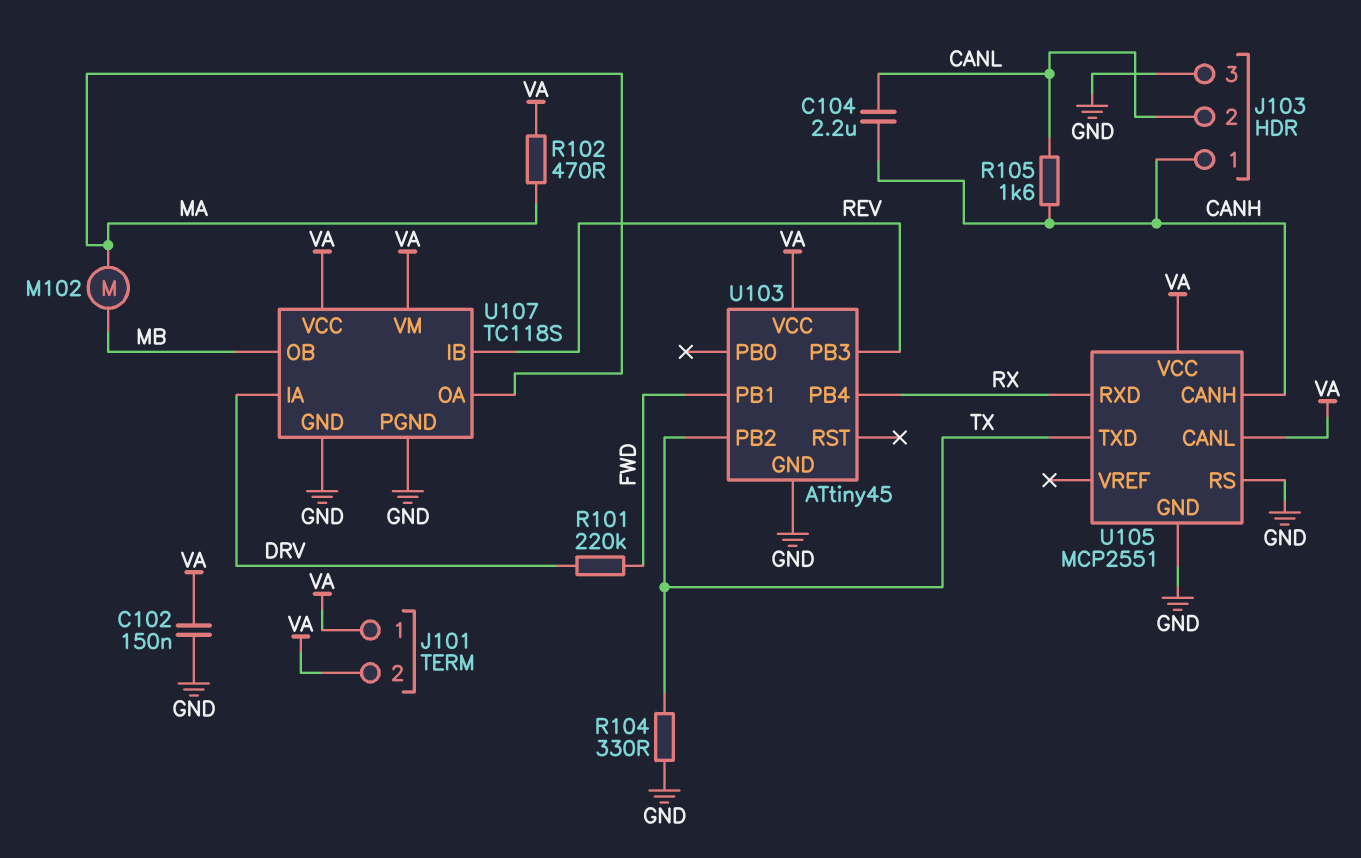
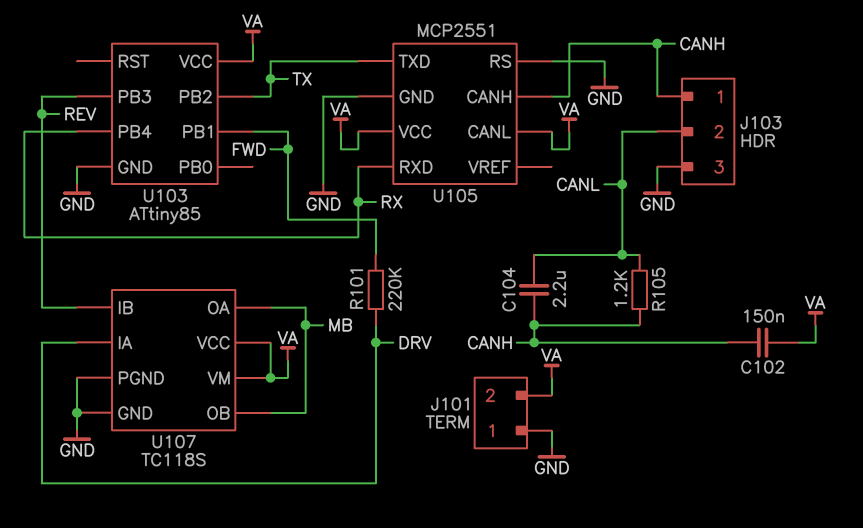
C102: 150nF (GND, VA) -> 150nF (CANH, VA)
J101 pin 1: VA -> GND
M102: motor (MA, MB) -> none
R102: 470 (MA, VA) -> none
R104: 330 (GND, TX) -> none
R105: 1.6k (CANH, CANL) -> 1.2k (CANH, CANL)
U103: ATtiny45 -> ATtiny85
U107 pin OA: MA -> MB

